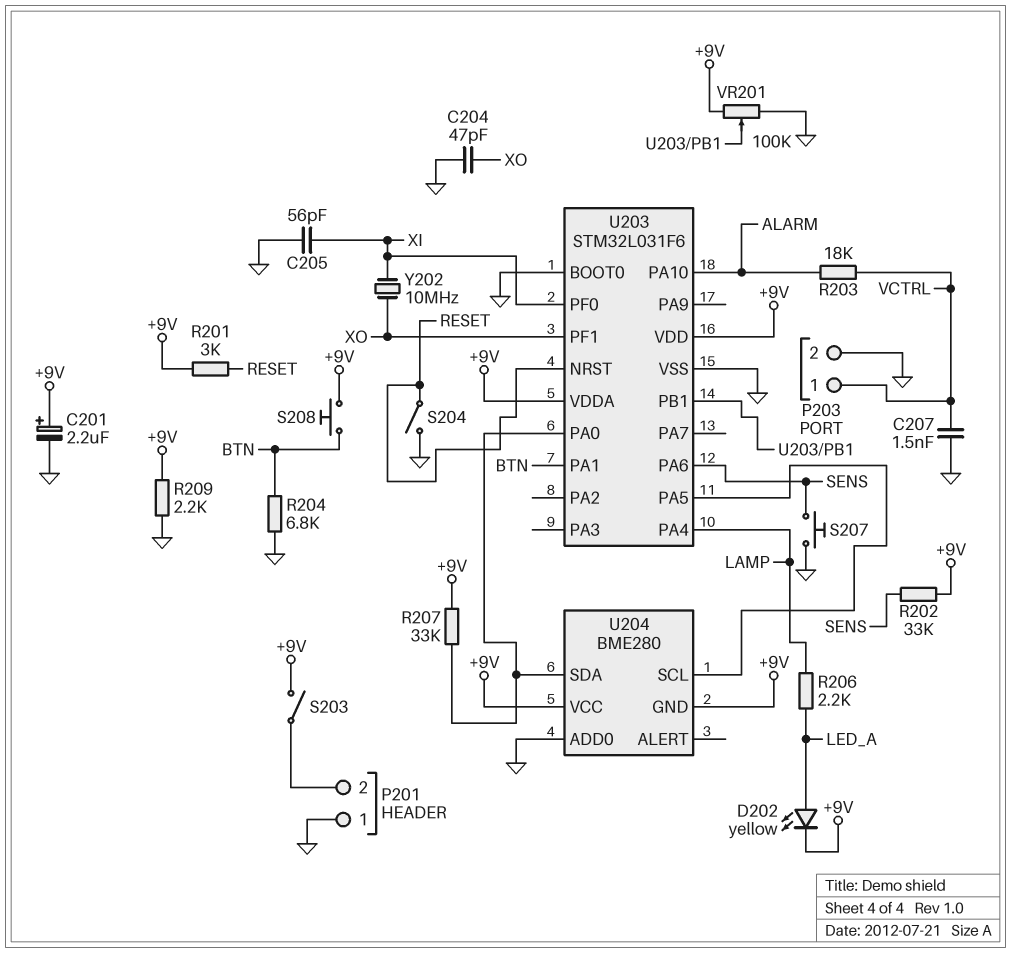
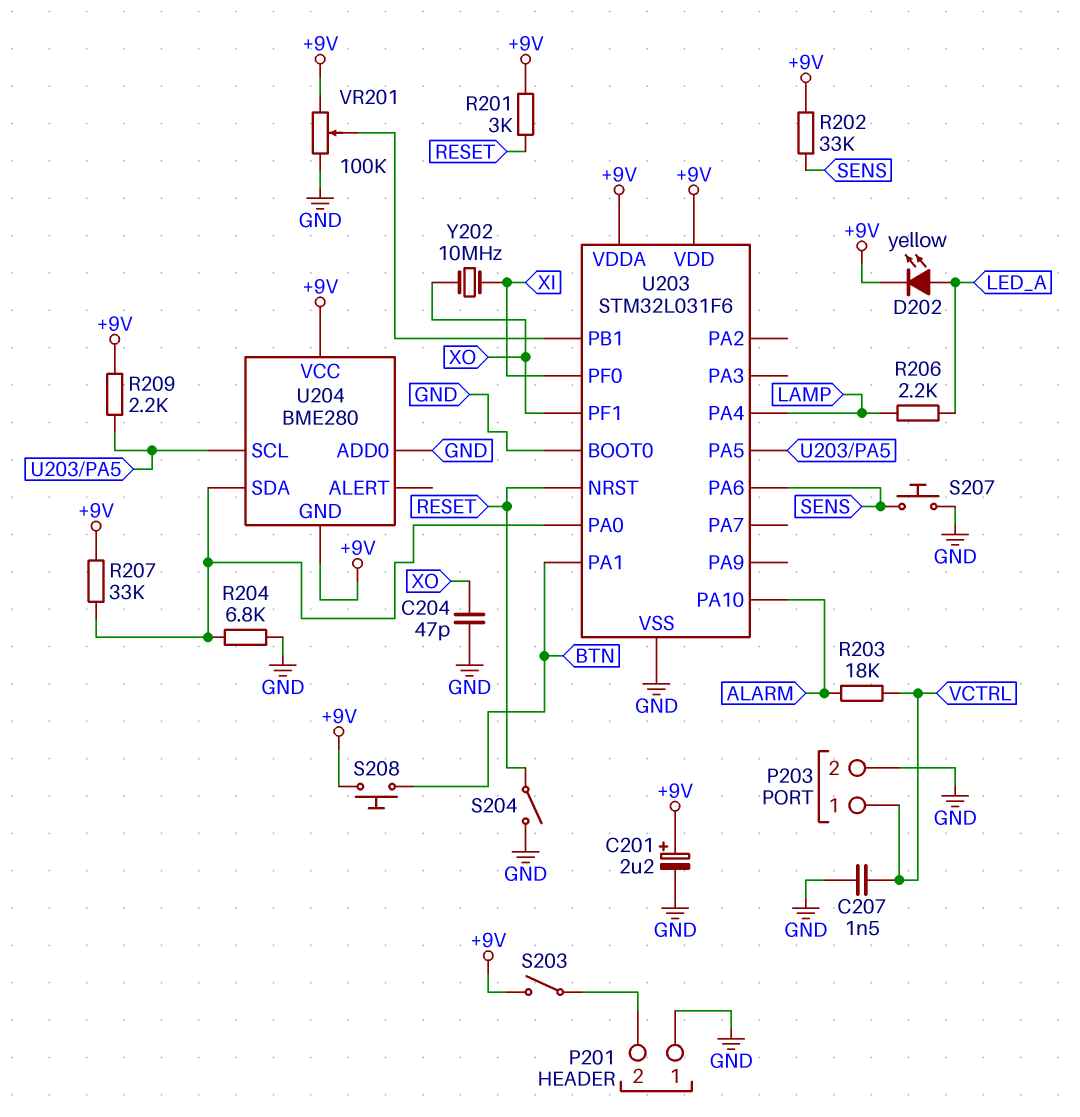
C205: 56pF (GND, XI) -> none
R204: 6.8k (BTN, GND) -> 6.8k (GND, U203/PA0)
R209: 2.2k (+9V, GND) -> 2.2k (+9V, U203/PA5)

